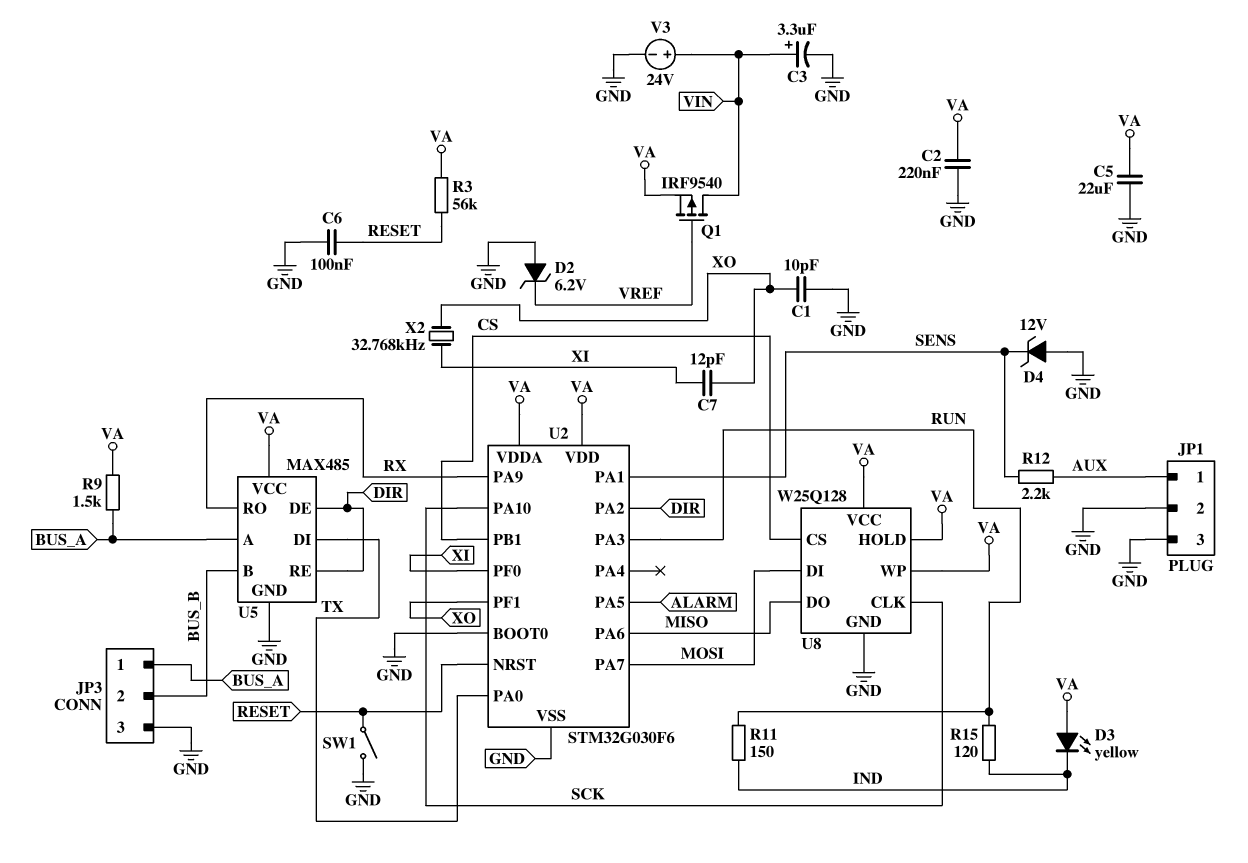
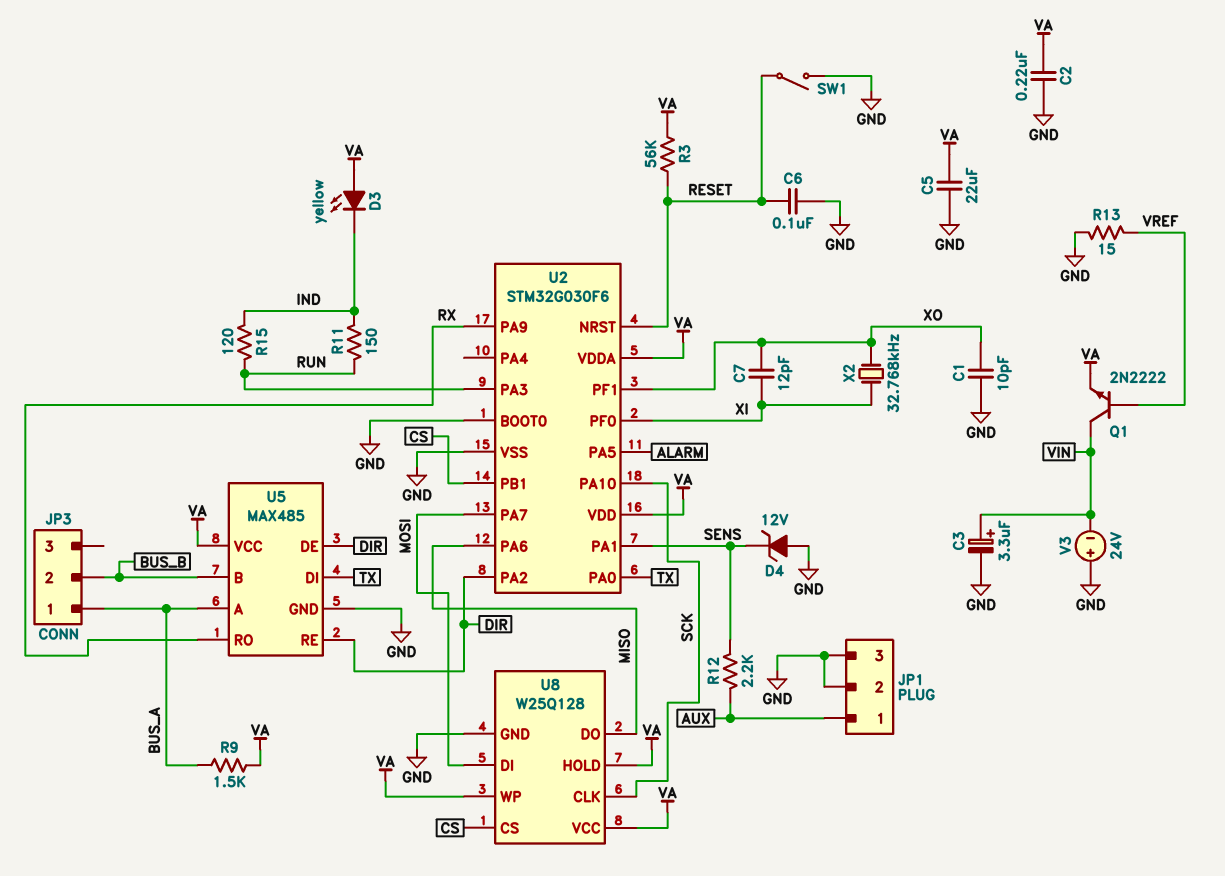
D2: zener 6.2V (A GND, K VREF) -> none
JP3 pin 3: GND -> none
Q1: PMOS IRF9540 (G VREF, D VIN, S VA) -> NPN 2N2222 (B VREF, C VIN, E VA)
R13: none -> 15 (GND, VREF)
V3: 24V (plus VIN, minus GND) -> 24V (plus GND, minus VIN)

